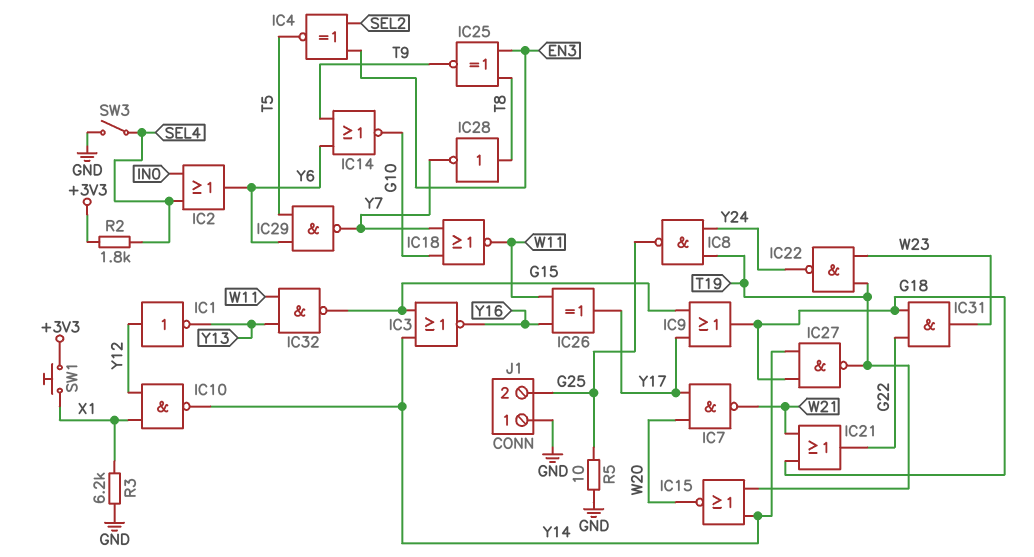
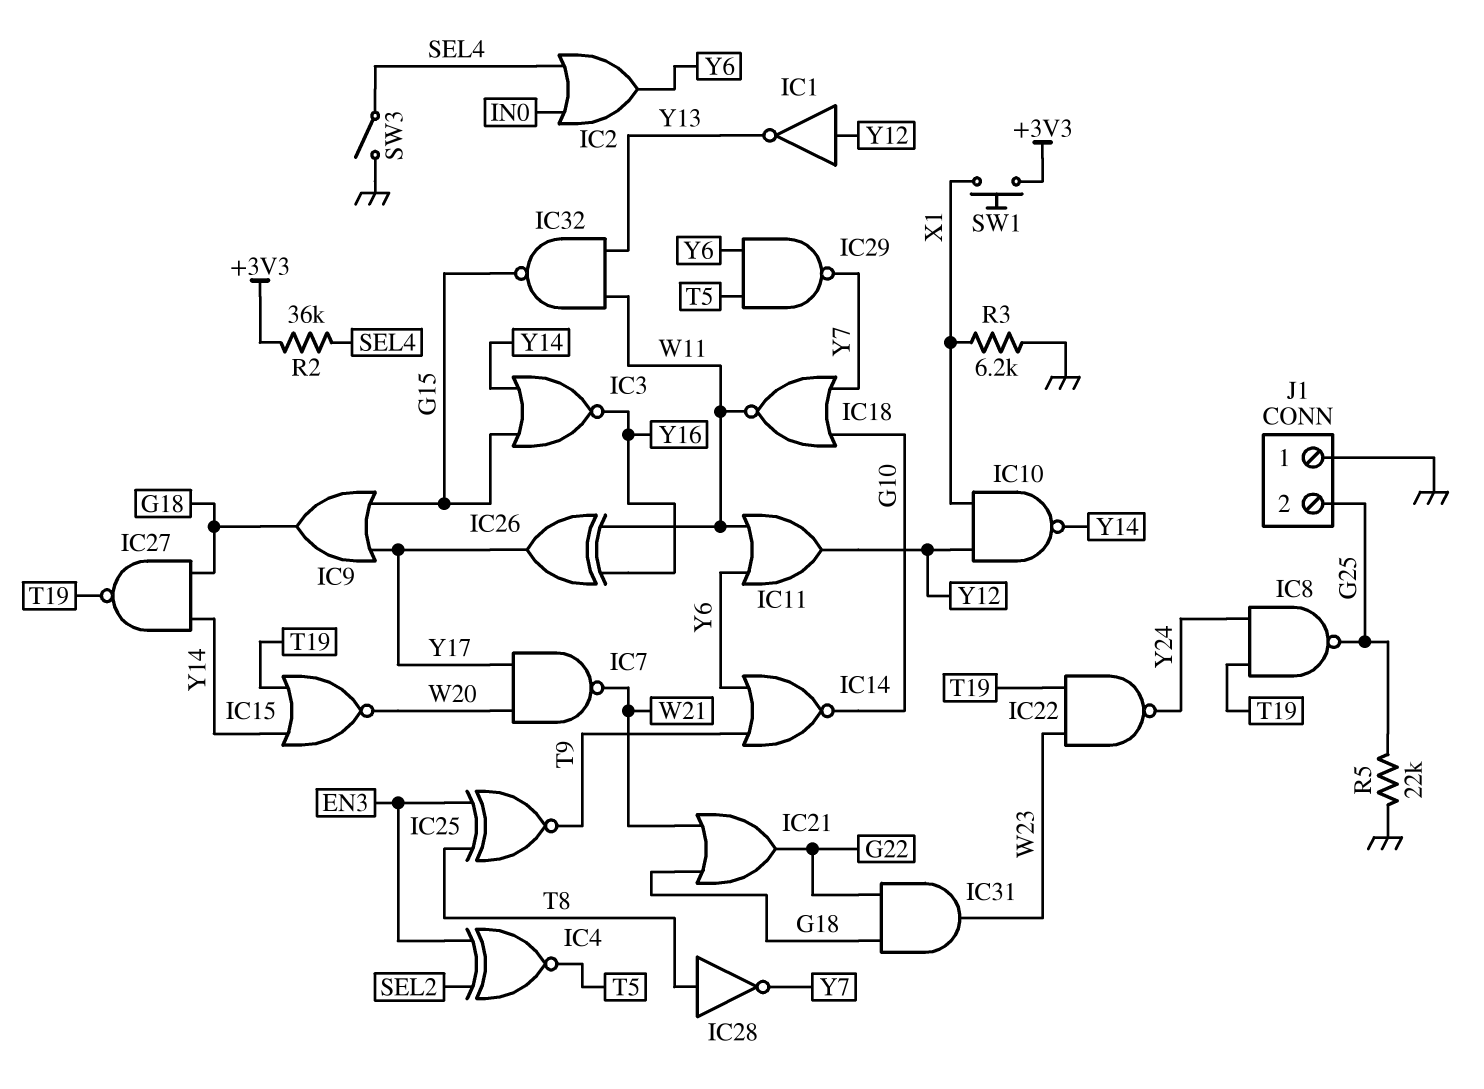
IC11: none -> OR (in W11, in Y6, out Y12)
R2: 1.8k (+3V3, SEL4) -> 36k (+3V3, SEL4)
R5: 10 (G25, GND) -> 22k (G25, GND)

